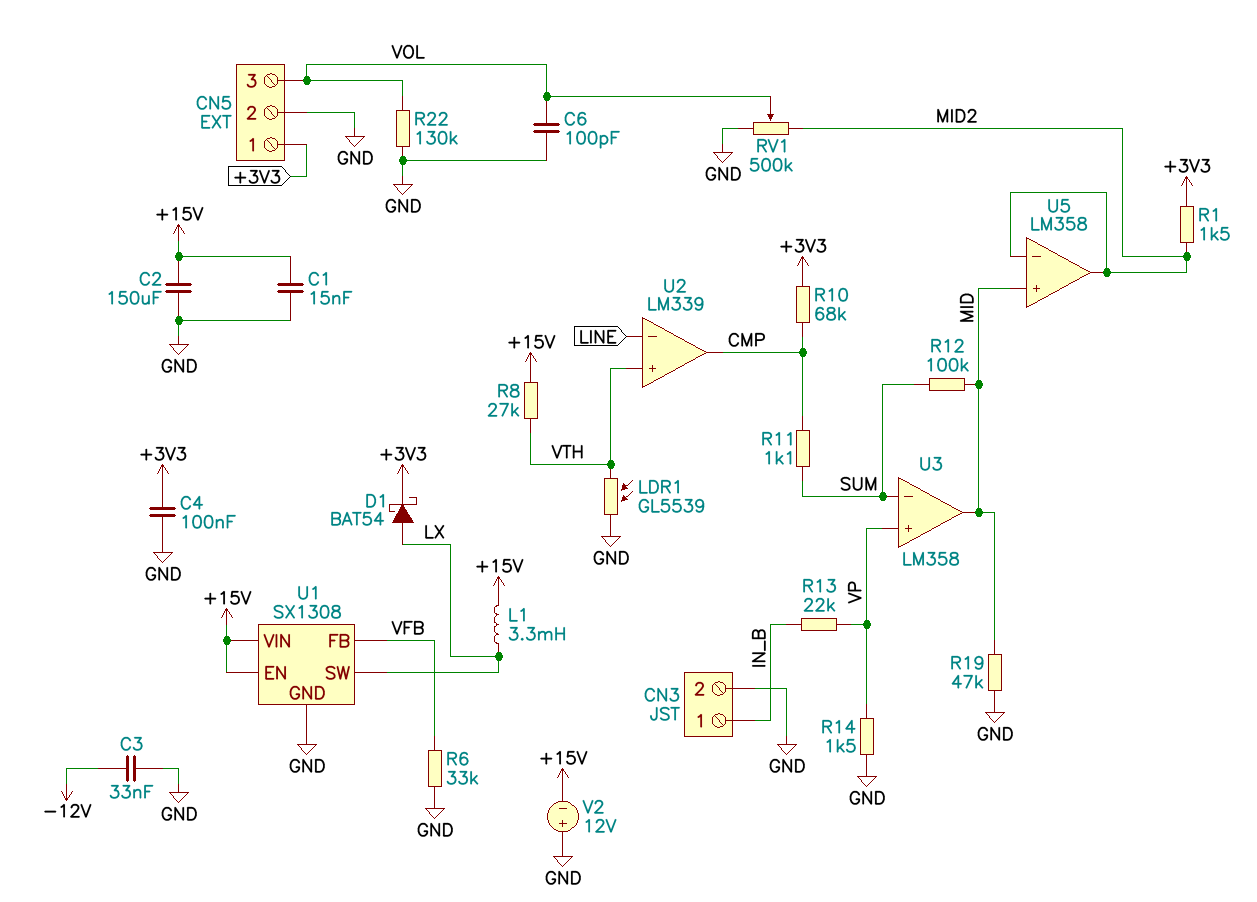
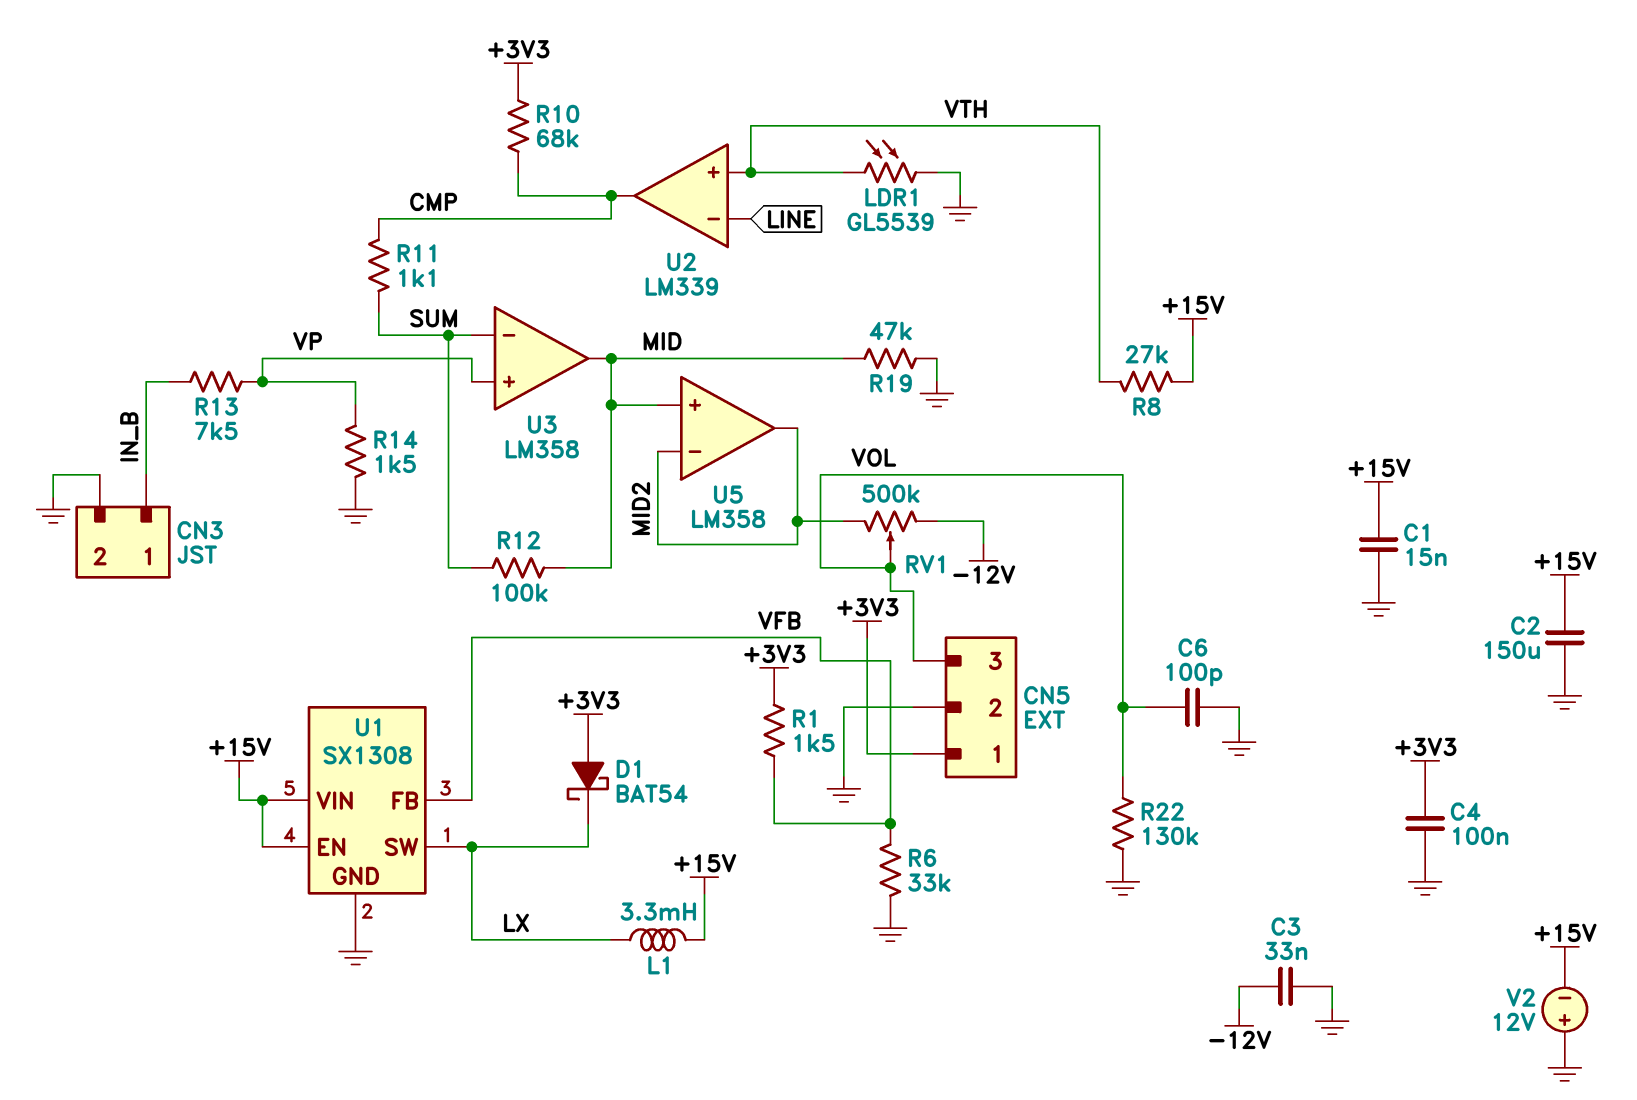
D1: schottky BAT54 (A LX, K +3V3) -> schottky BAT54 (A +3V3, K LX)
R1: 1.5k (+3V3, MID2) -> 1.5k (+3V3, VFB)
R13: 22k (IN_B, VP) -> 7.5k (IN_B, VP)
RV1: 500k (GND, MID2, wiper VOL) -> 500k (-12V, MID2, wiper VOL)

